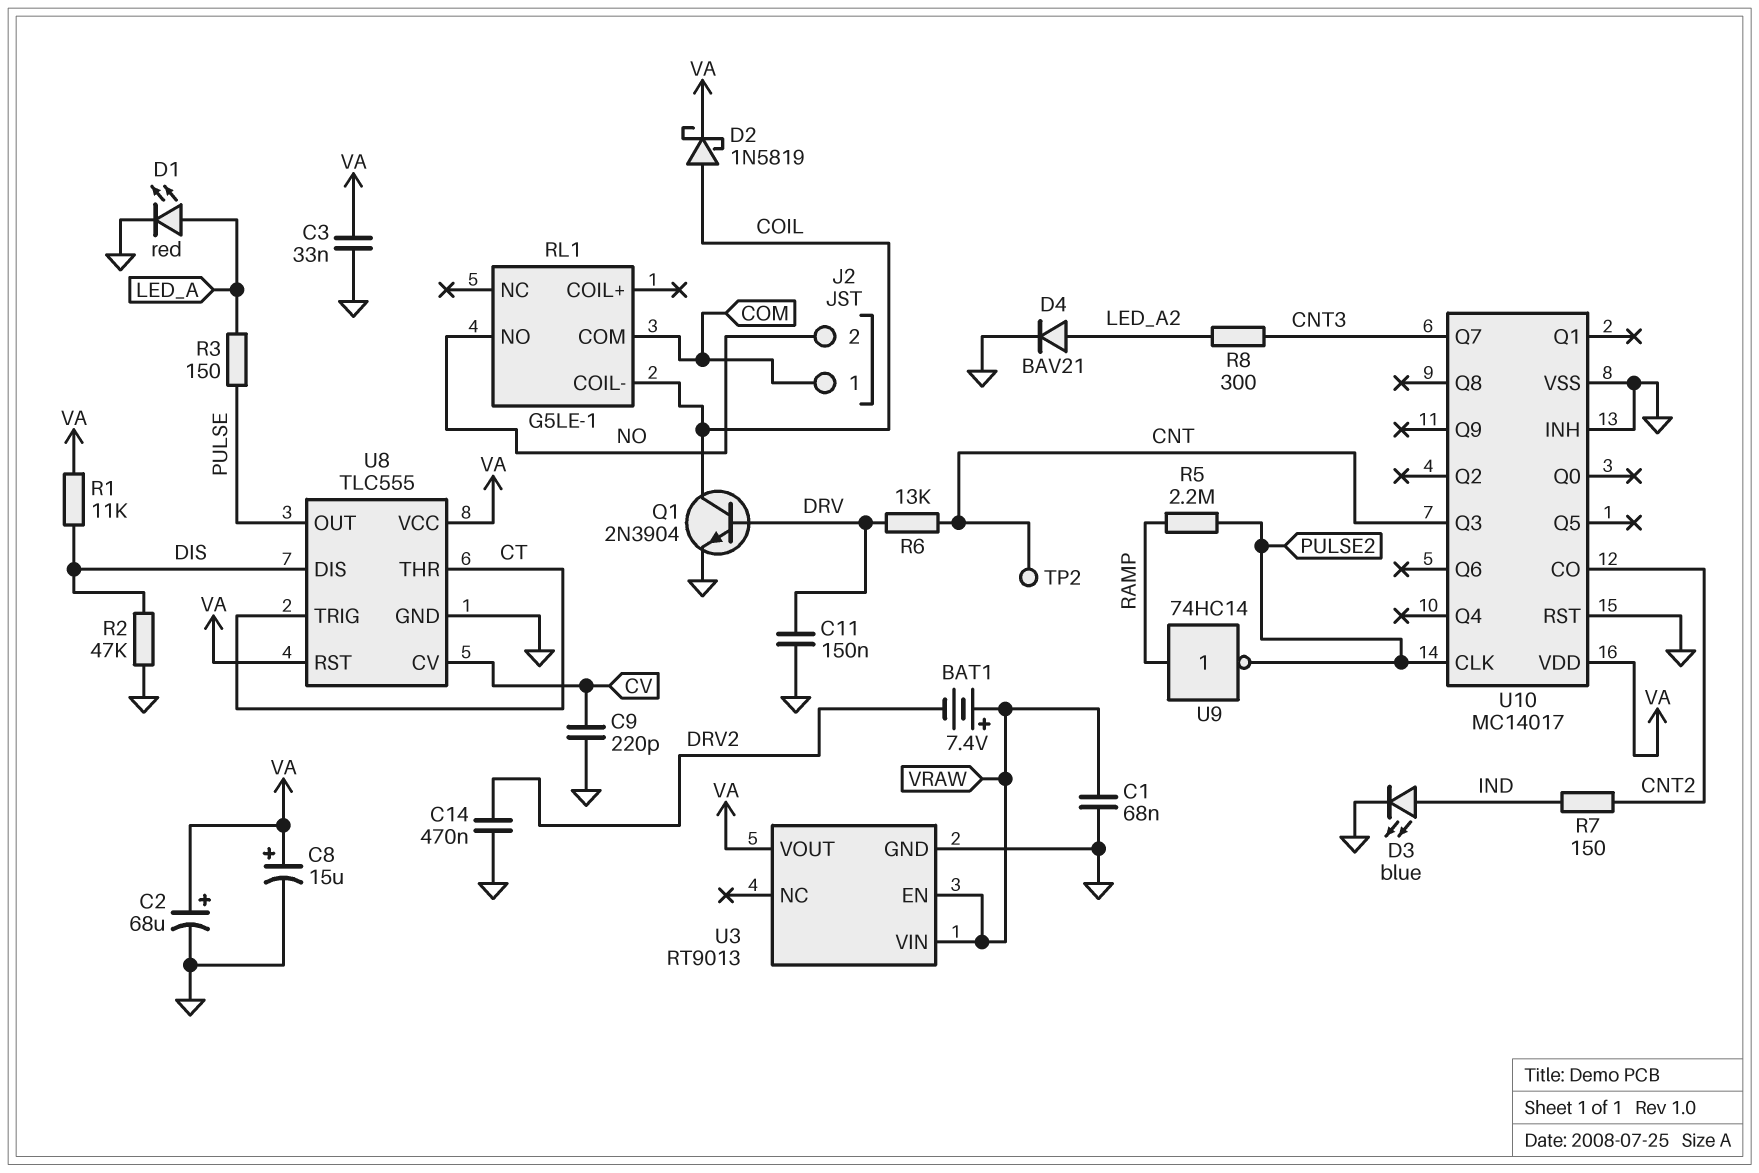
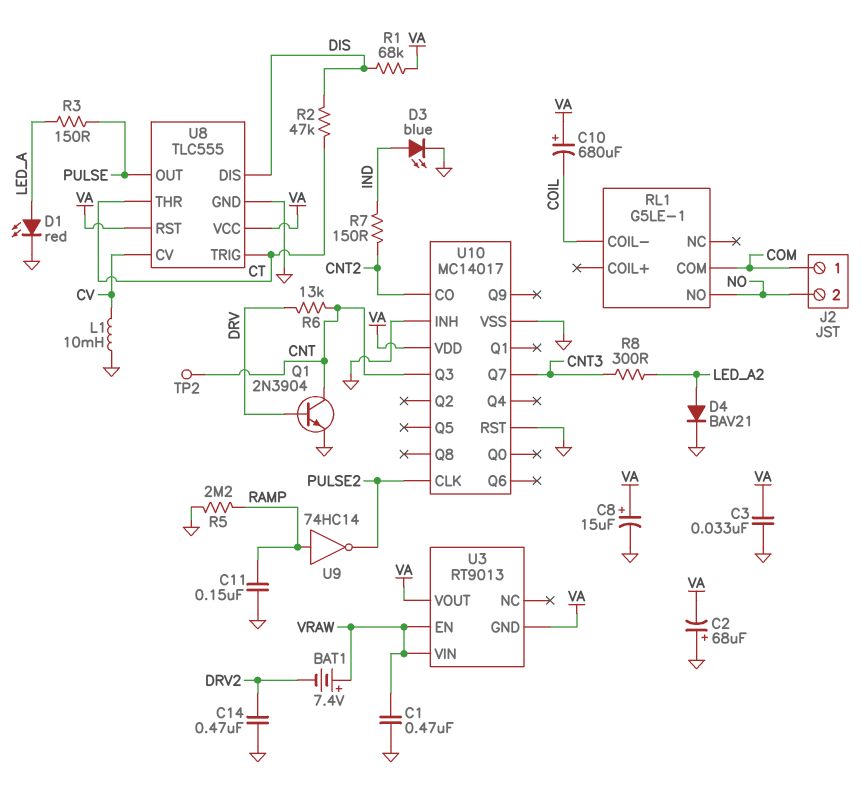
C1: 68nF (GND, VRAW) -> 470nF (GND, VRAW)
C2: 68uF (plus VA, minus GND) -> 68uF (plus GND, minus VA)
C9: 220pF (CV, GND) -> none
C10: none -> 680uF (plus VA, minus COIL)
C11: 150nF (DRV, GND) -> 150nF (GND, RAMP)
D2: schottky 1N5819 (A COIL, K VA) -> none
L1: none -> 10mH (CV, GND)
Q1: NPN 2N3904 (B DRV, C COIL, E GND) -> NPN 2N3904 (B DRV, C CNT, E GND)
R1: 11k (DIS, VA) -> 68k (DIS, VA)
R2: 47k (DIS, GND) -> 47k (CT, DIS)
R5: 2.2M (PULSE2, RAMP) -> 2.2M (GND, RAMP)
U3 pin GND: GND -> VA

